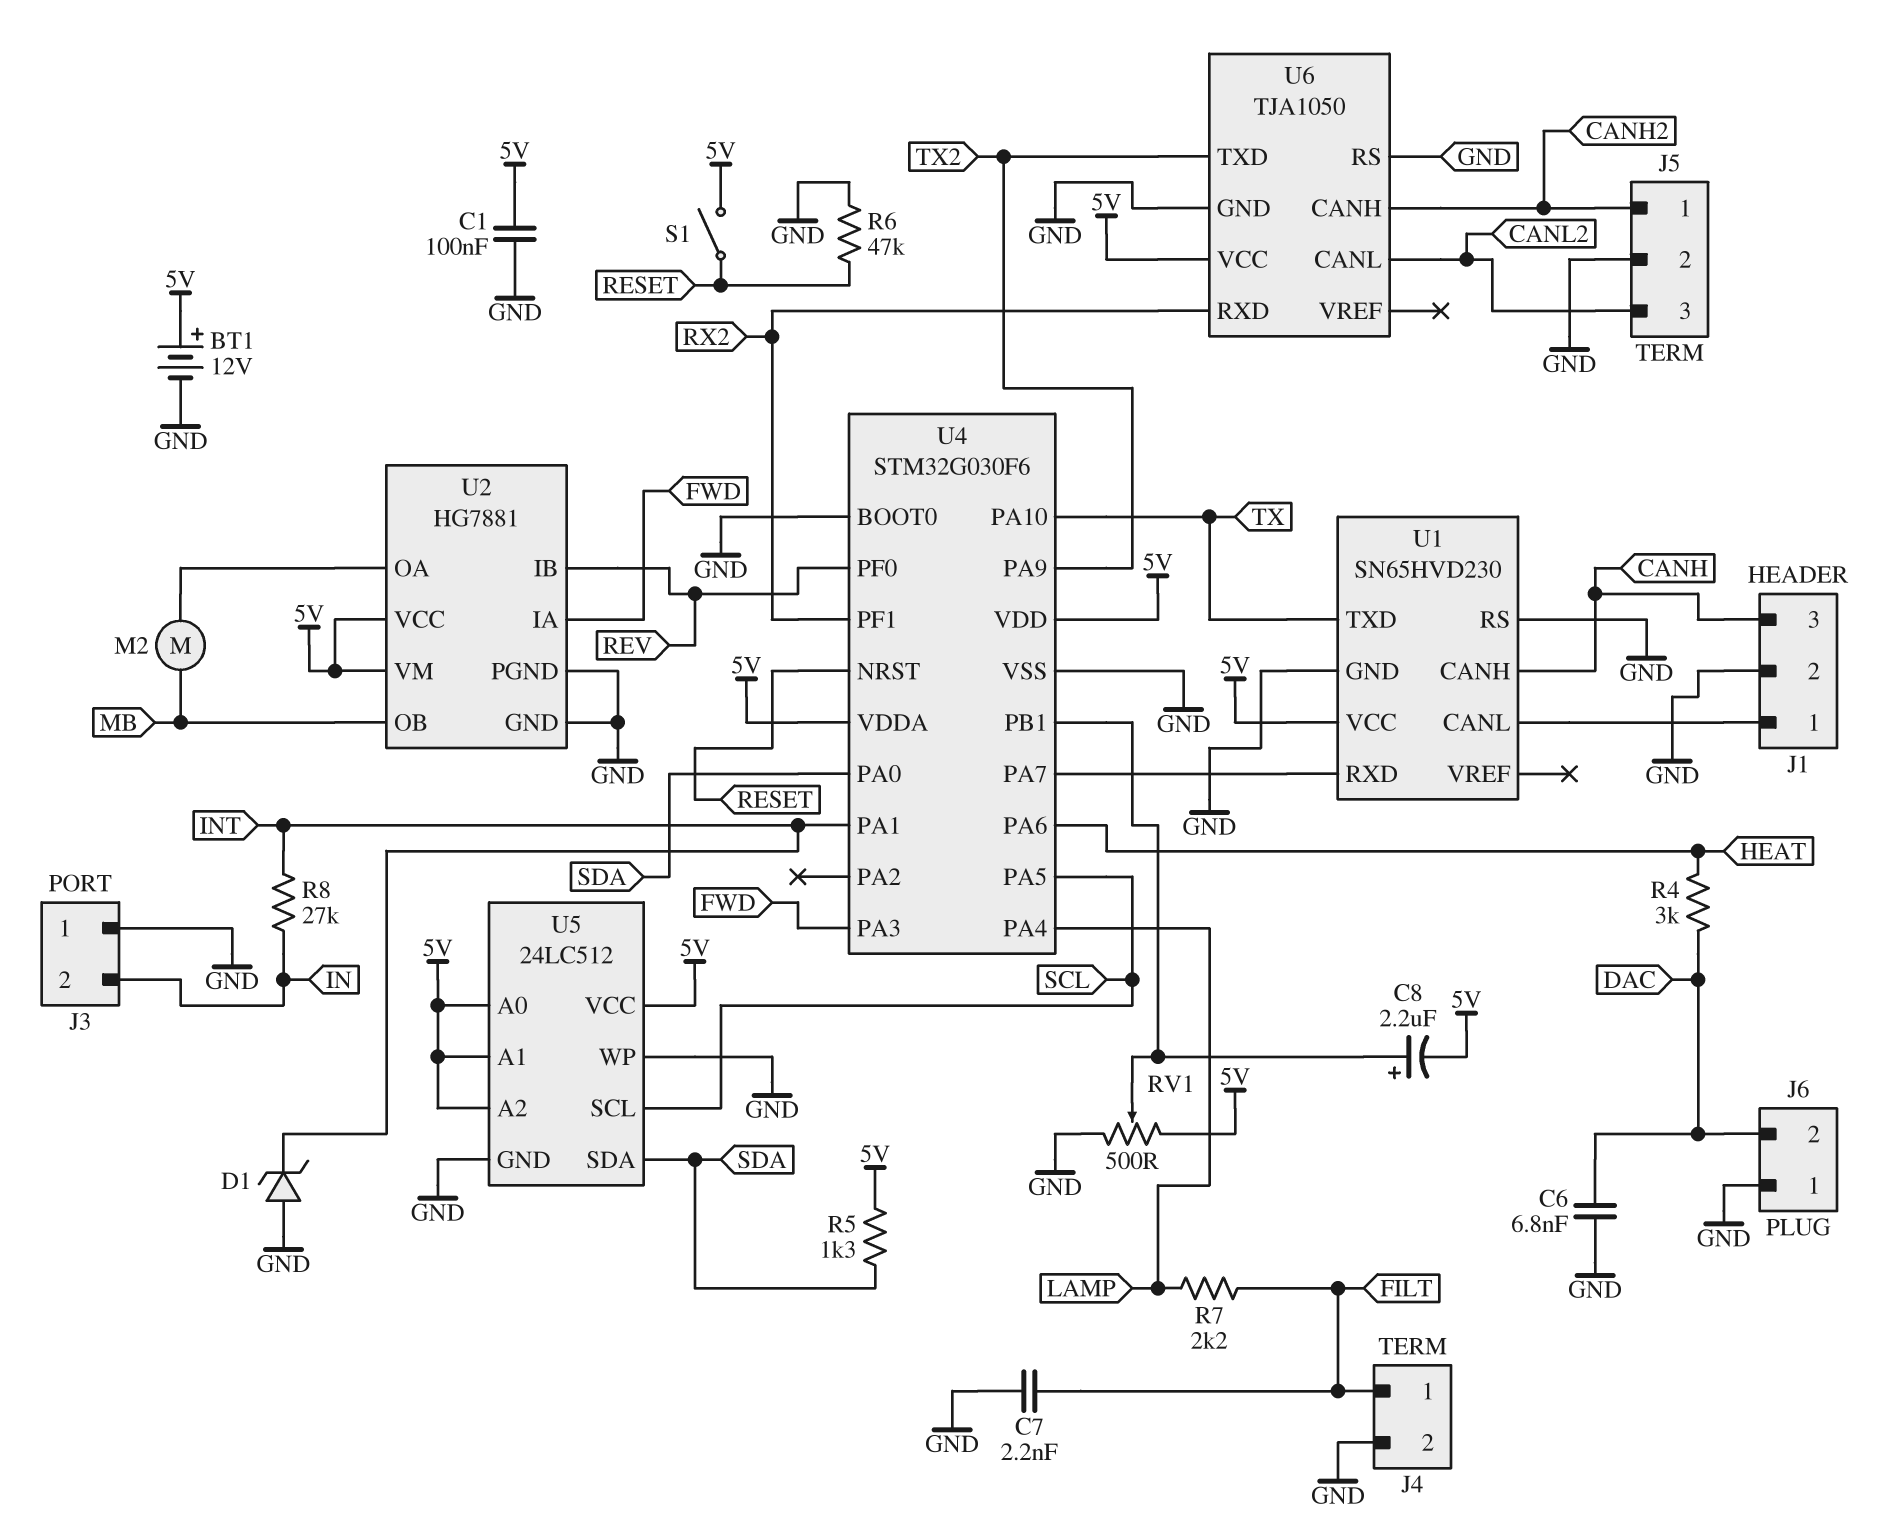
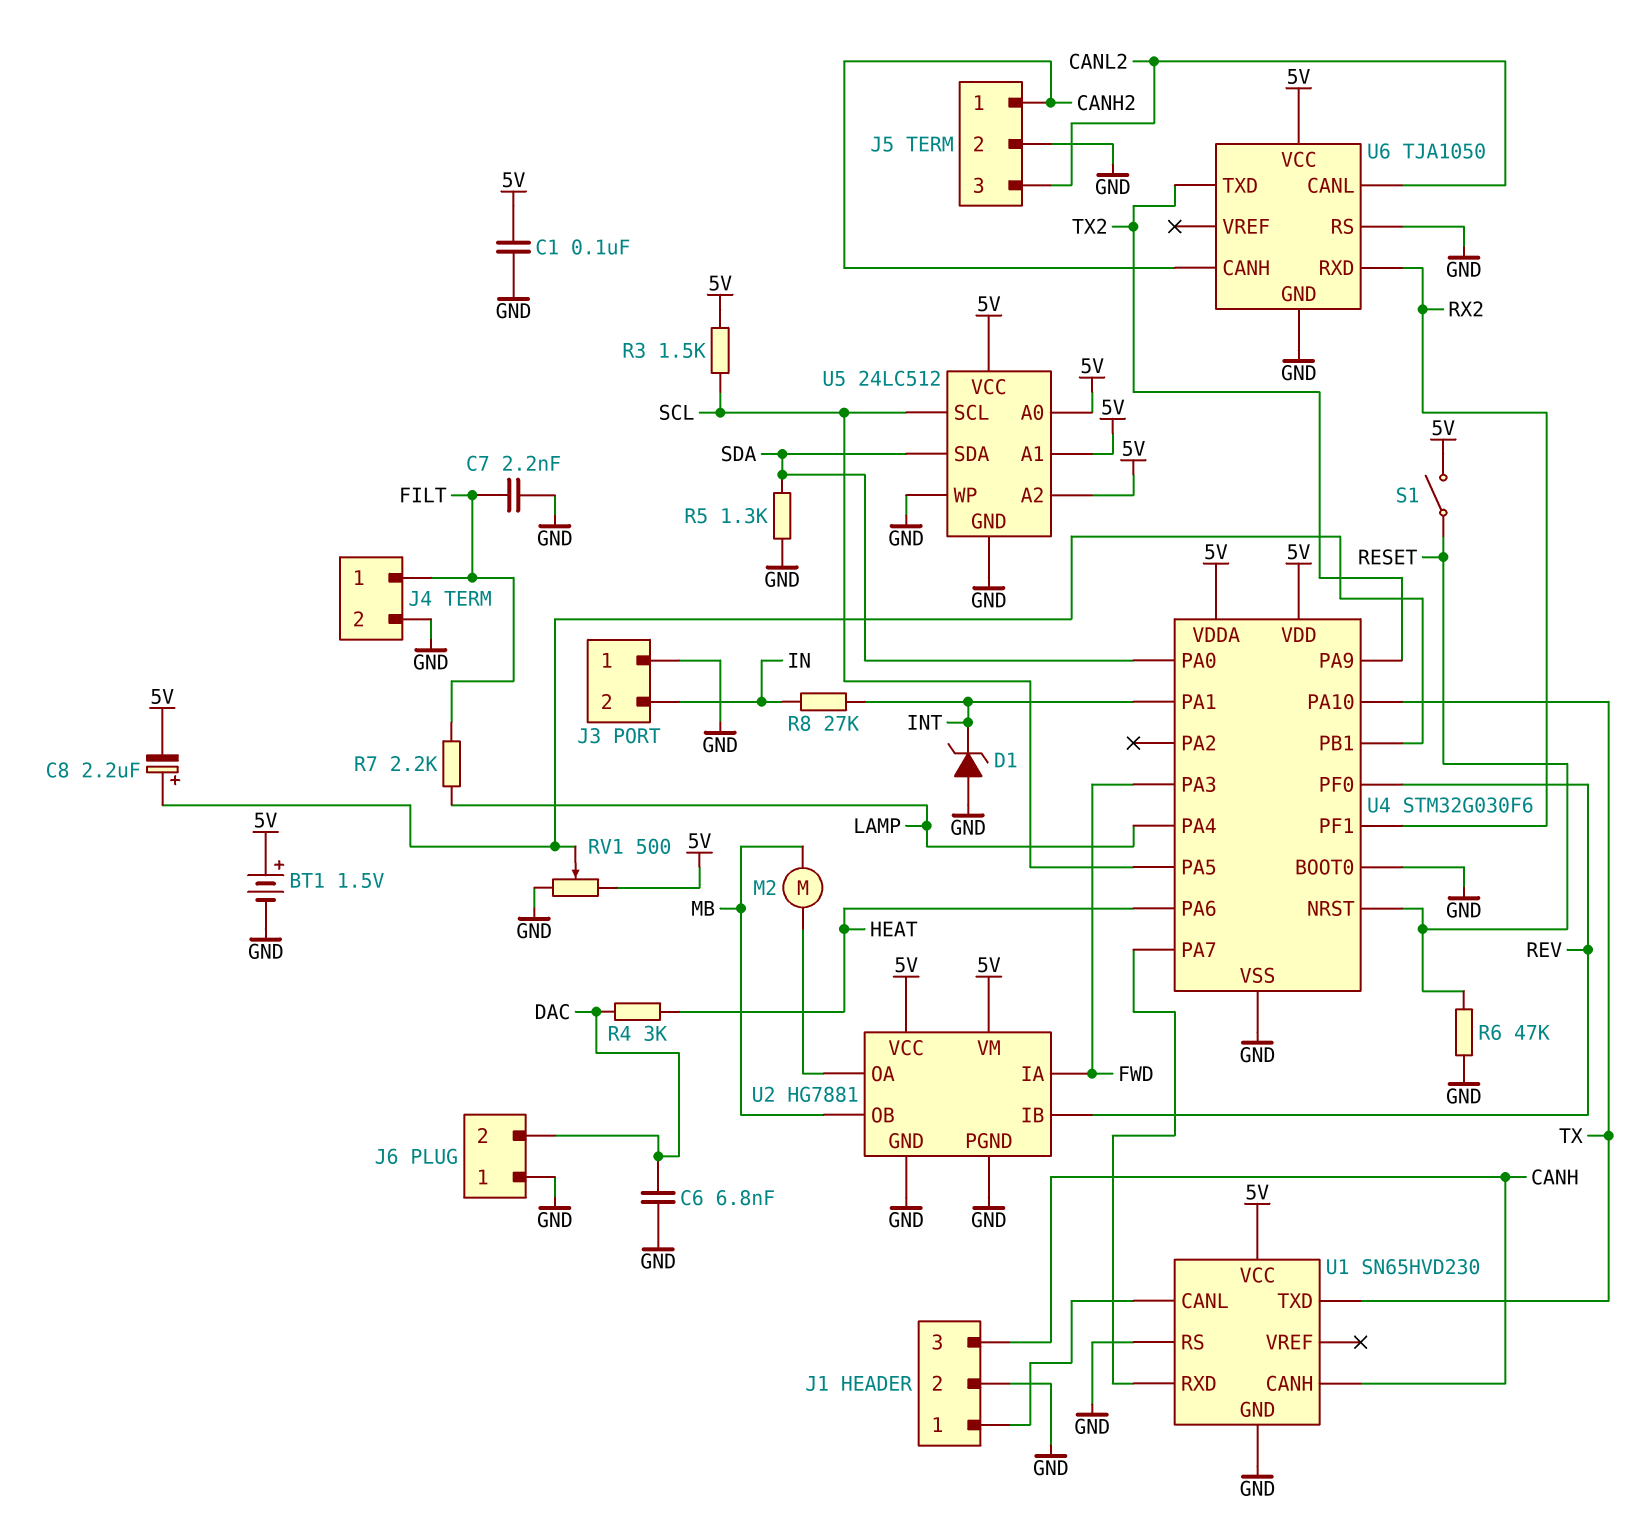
BT1: 12V (plus 5V, minus GND) -> 1.5V (plus 5V, minus GND)
R3: none -> 1.5k (5V, SCL)
R5: 1.3k (5V, SDA) -> 1.3k (GND, SDA)

